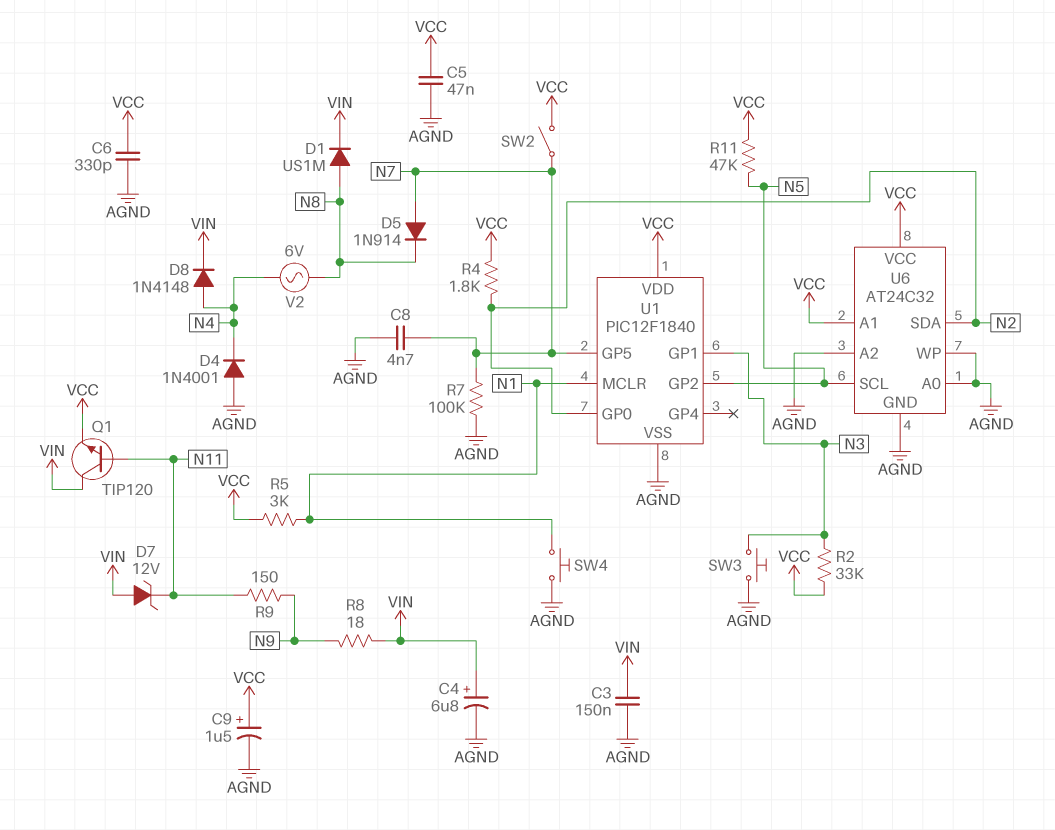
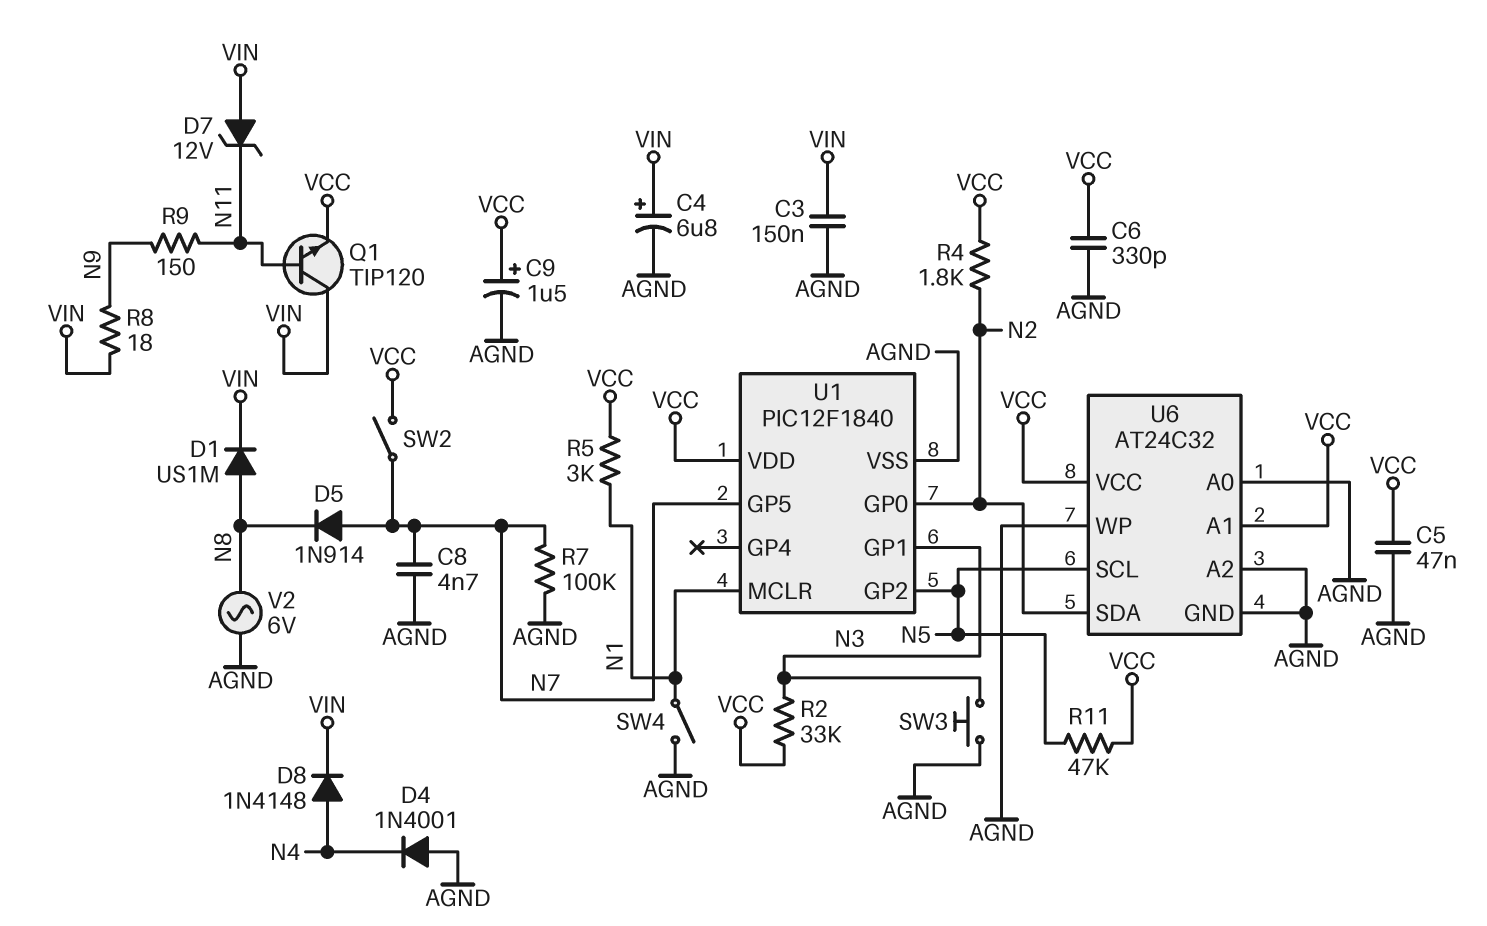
SW4: button (AGND, N1) -> switch (AGND, N1)
V2: AC 6V (N4, N8) -> AC 6V (AGND, N8)

